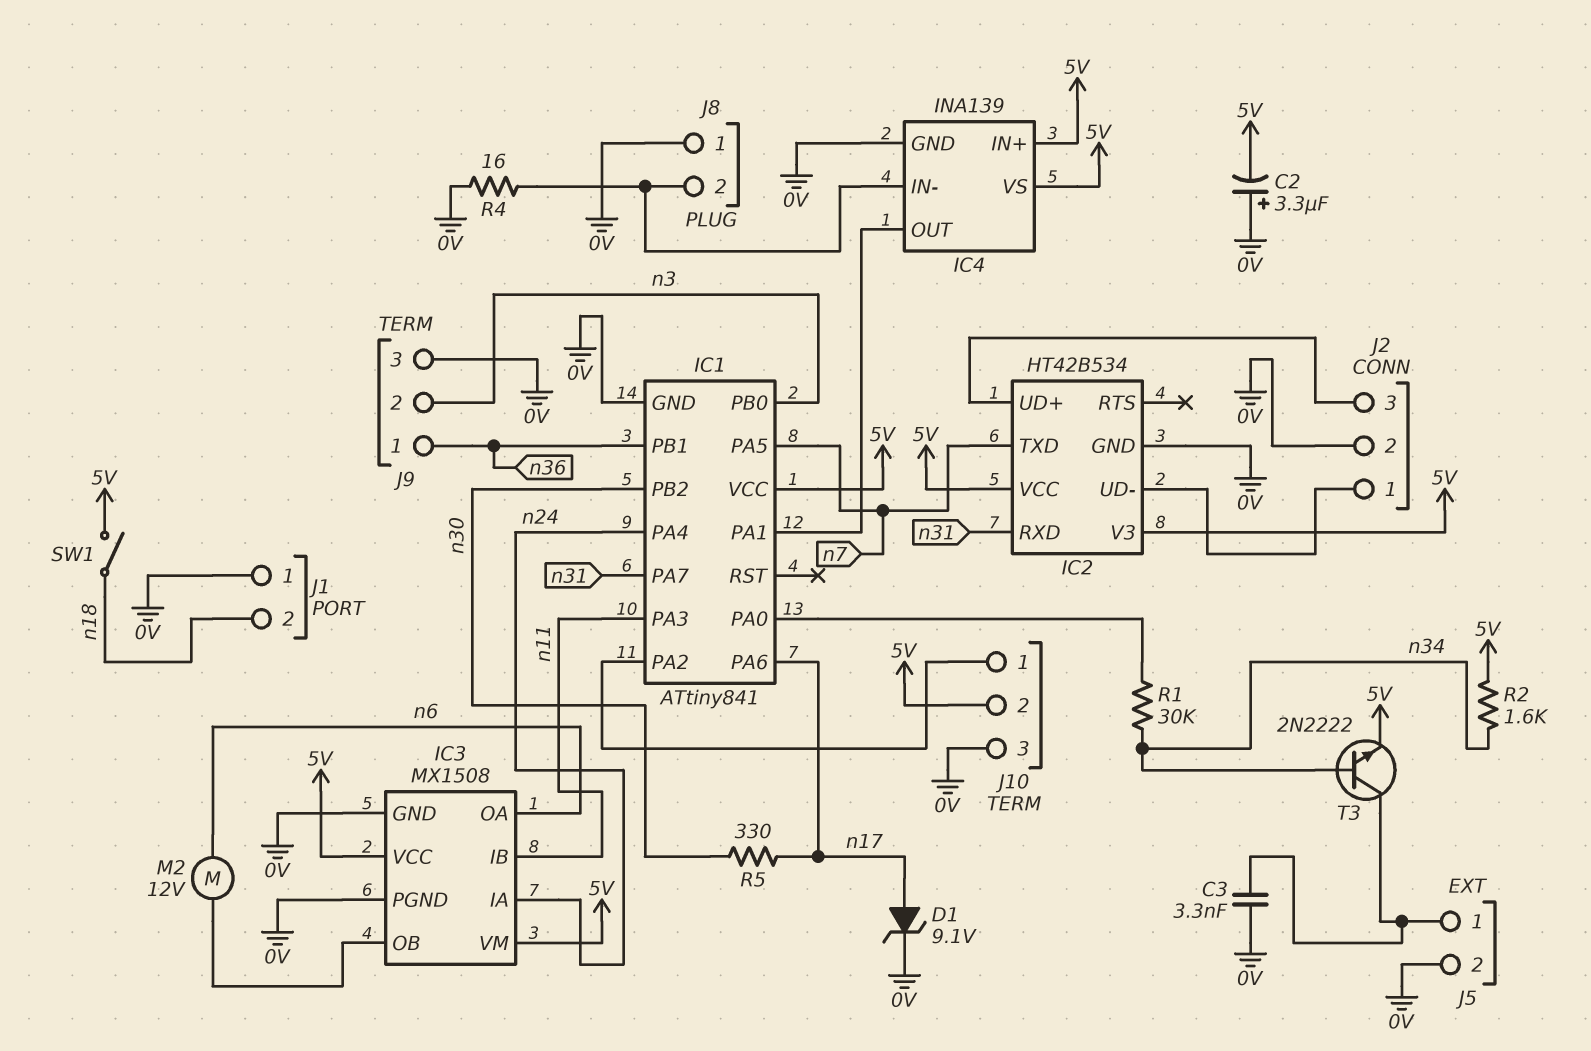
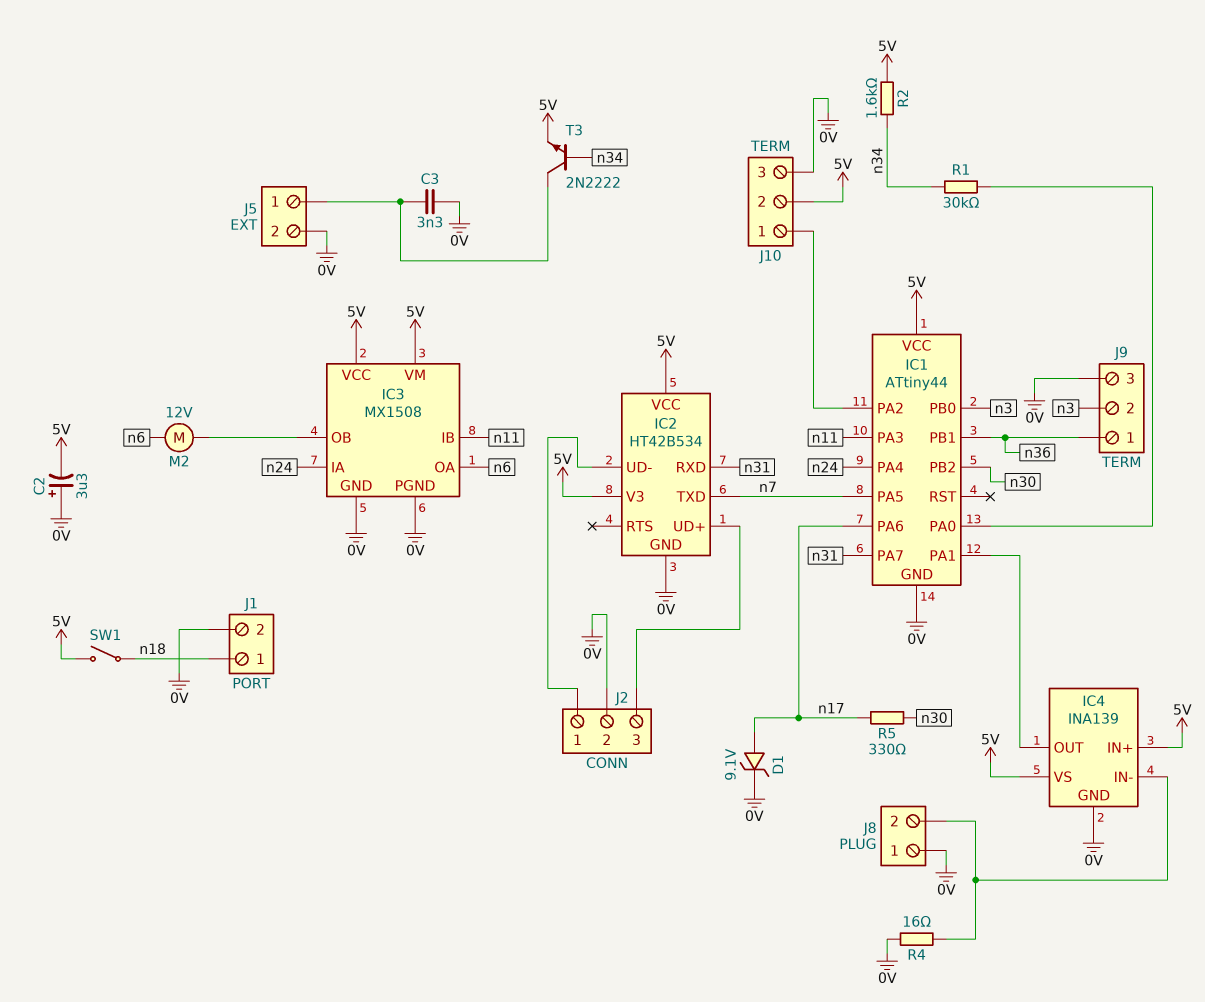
IC1: ATtiny841 -> ATtiny44
J1 pin 1: 0V -> n18
J1 pin 2: n18 -> 0V

